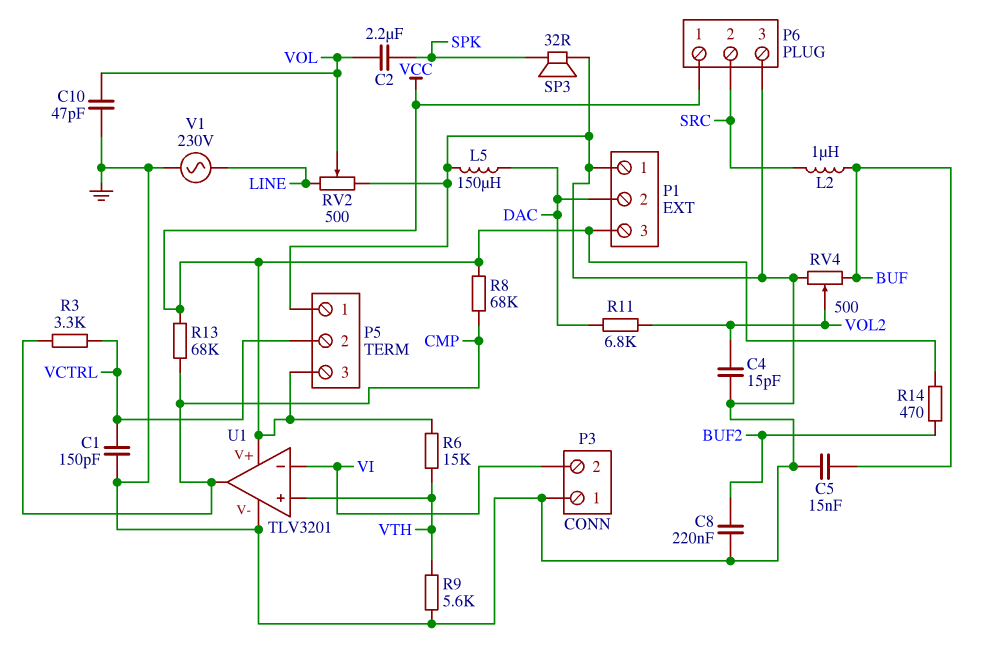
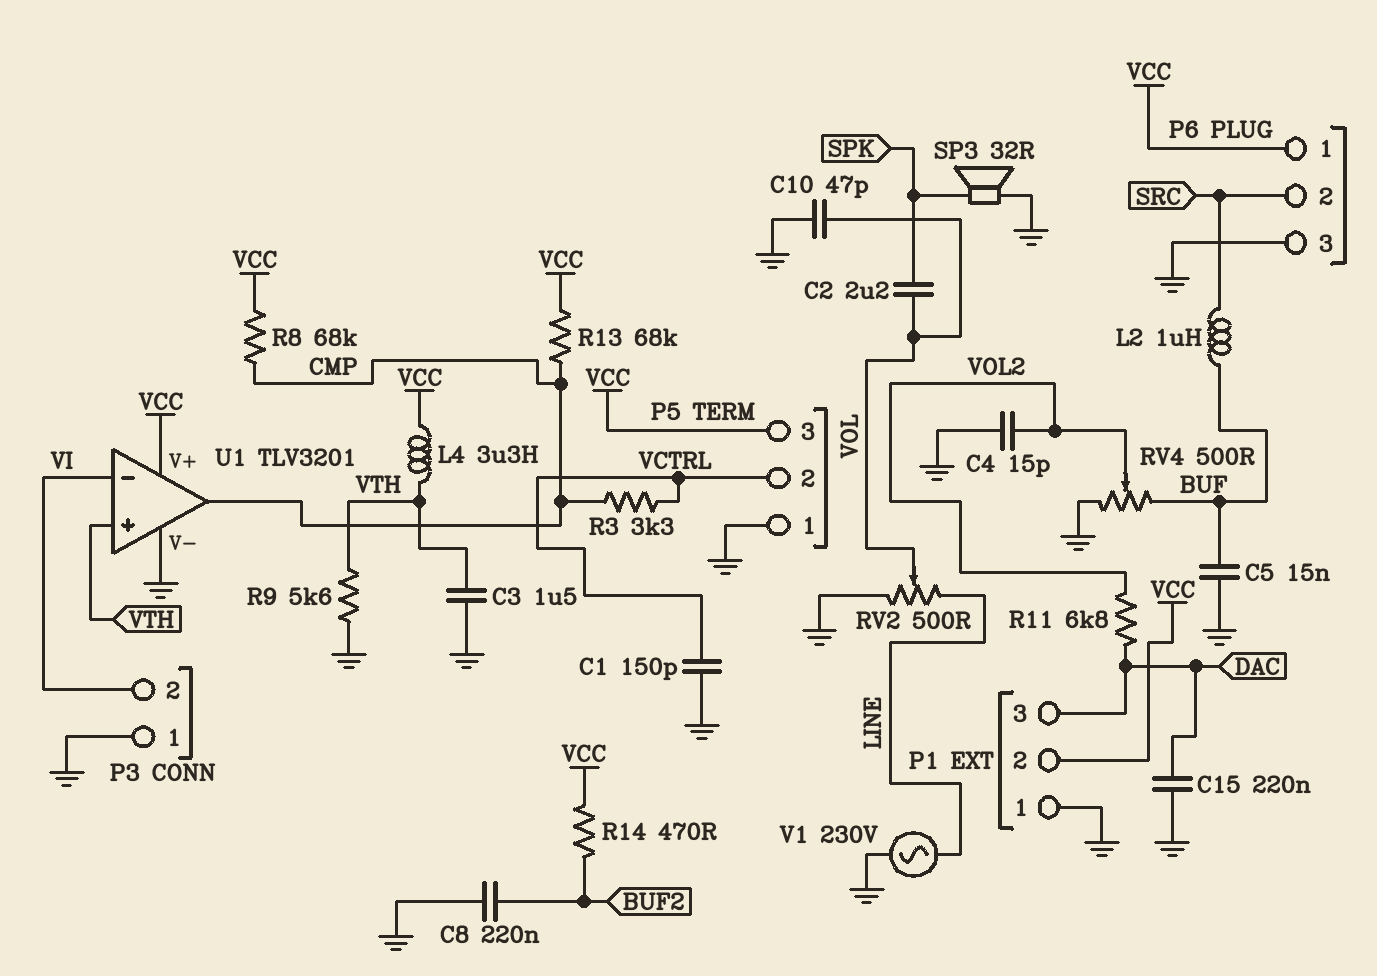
C3: none -> 1.5uF (GND, VTH)
C15: none -> 220nF (DAC, GND)
L4: none -> 3.3uH (VCC, VTH)
L5: 150uH (DAC, GND) -> none
P1 pin 2: DAC -> VCC
P1 pin 3: VCC -> DAC
R6: 15k (VCC, VTH) -> none

